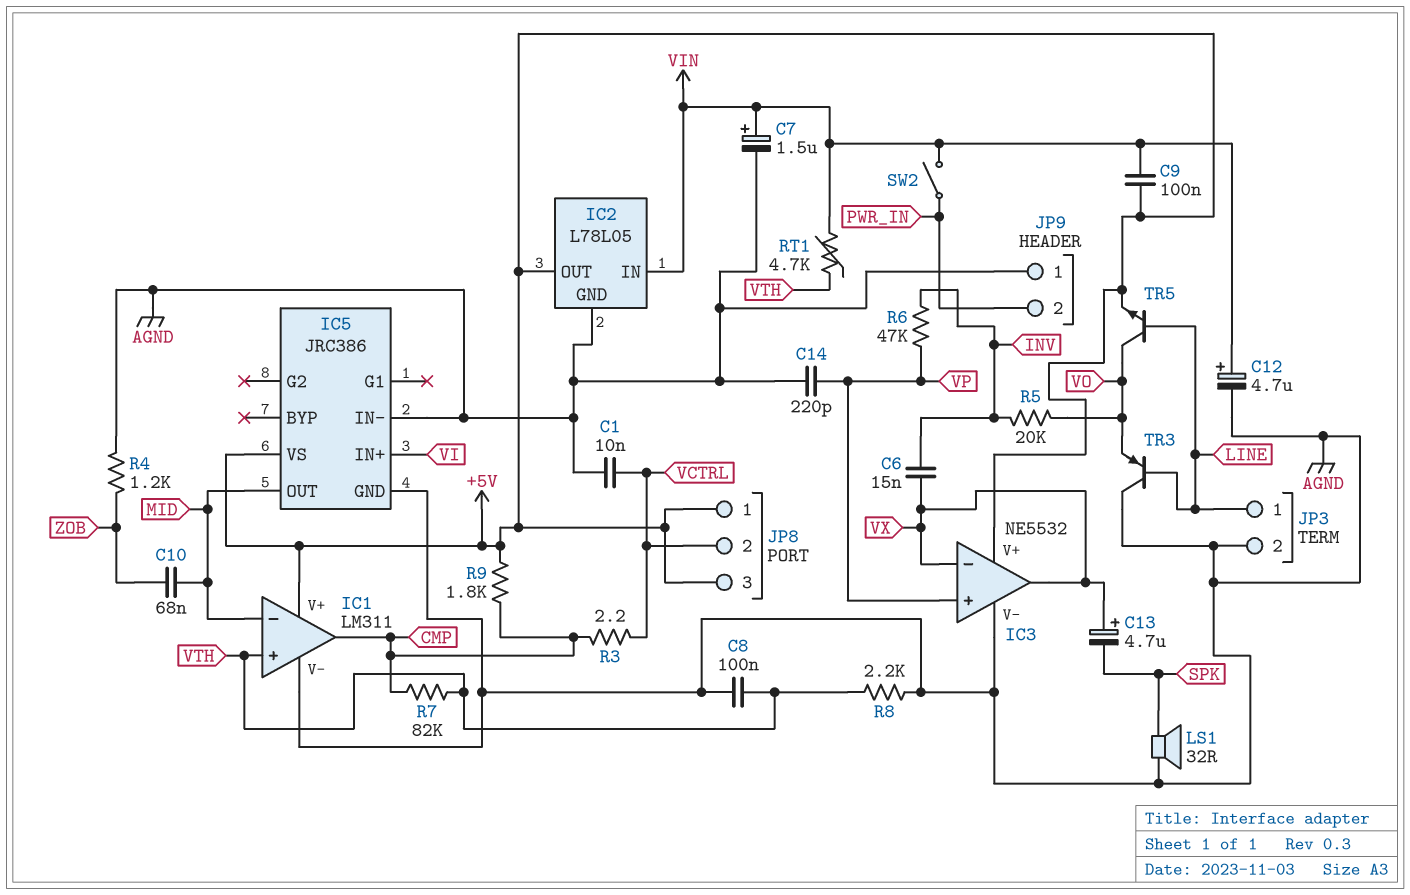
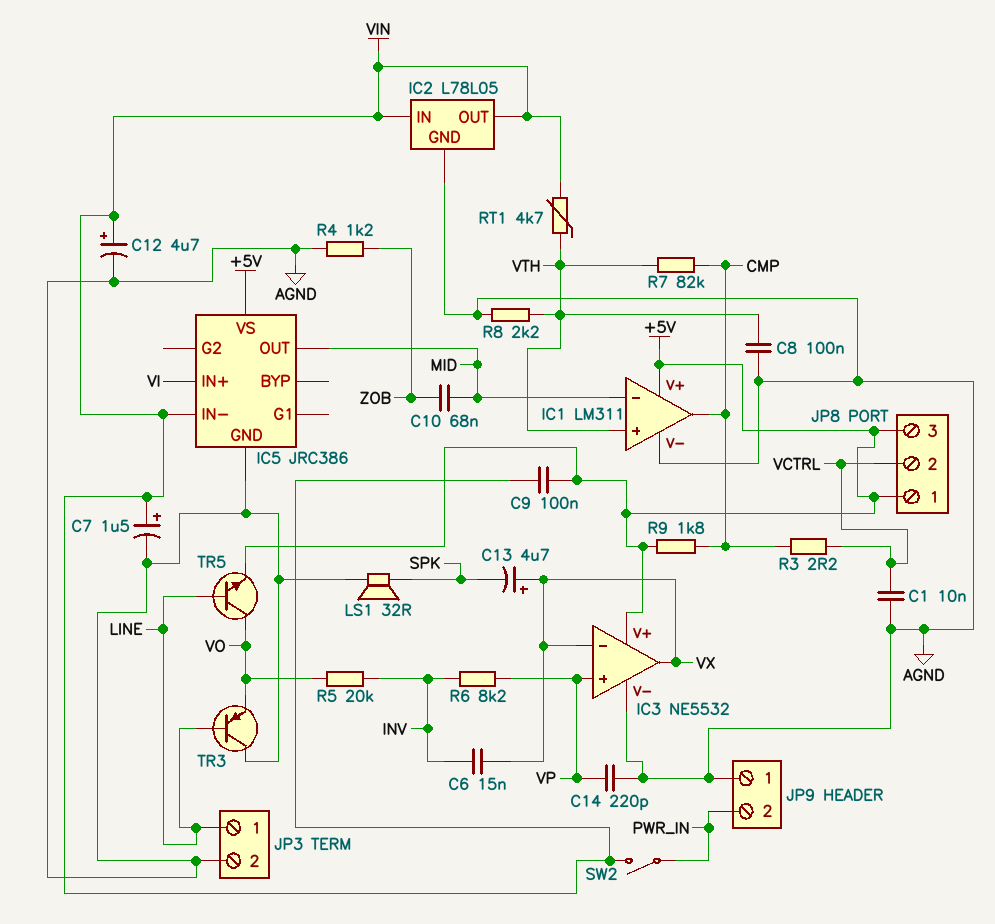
IC2 pin OUT: +5V -> VIN
IC5 pin IN-: AGND -> VIN
R6: 47k (INV, VP) -> 8.2k (INV, VP)

